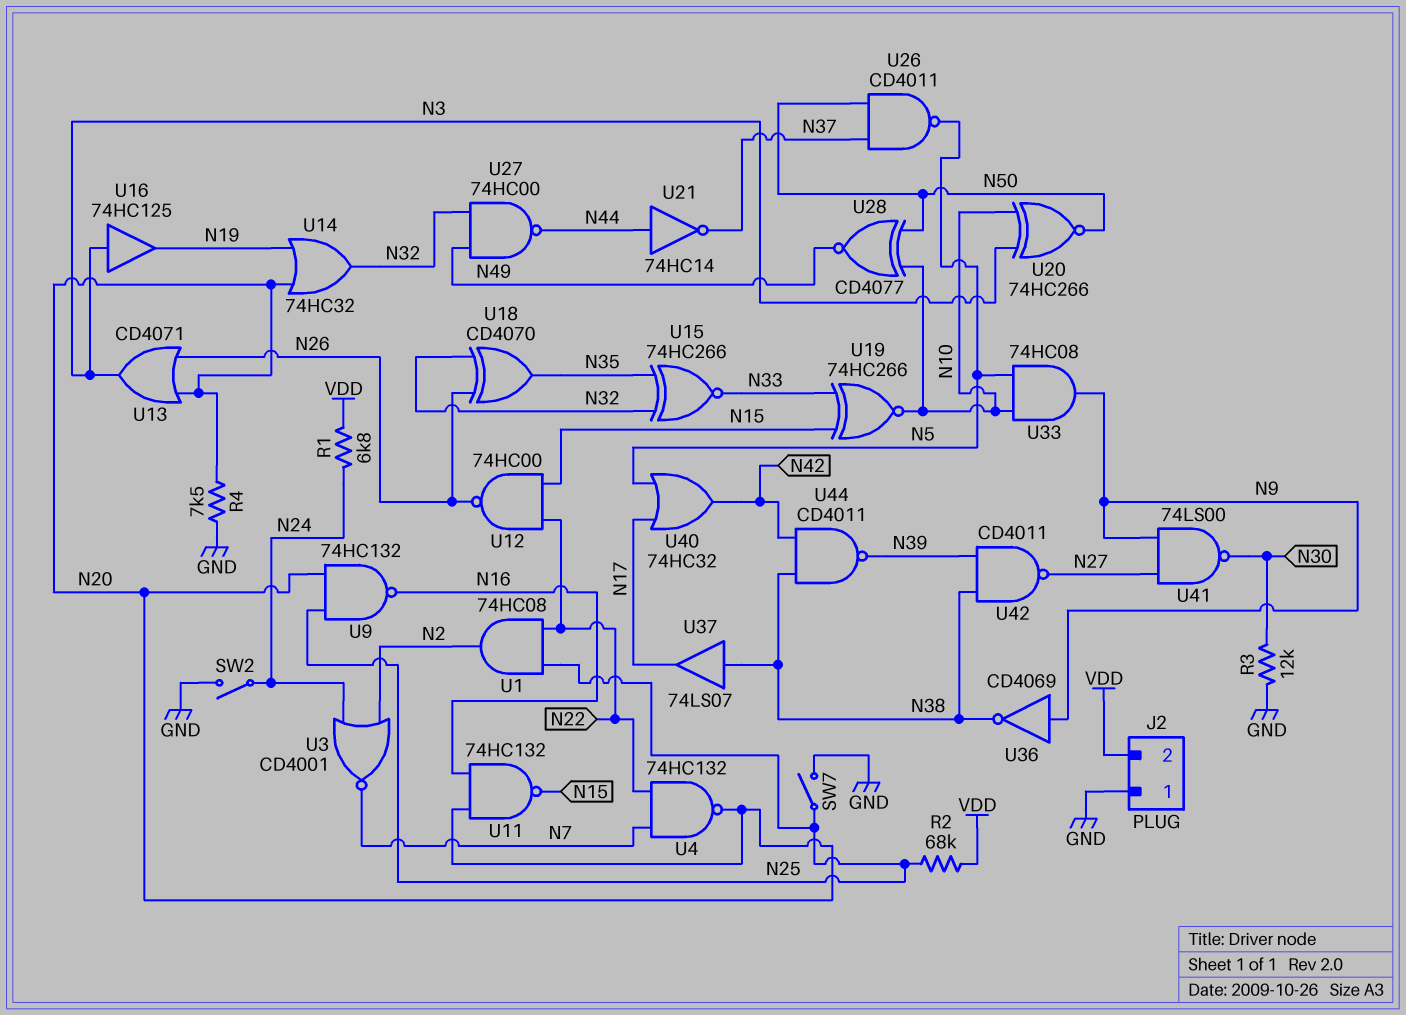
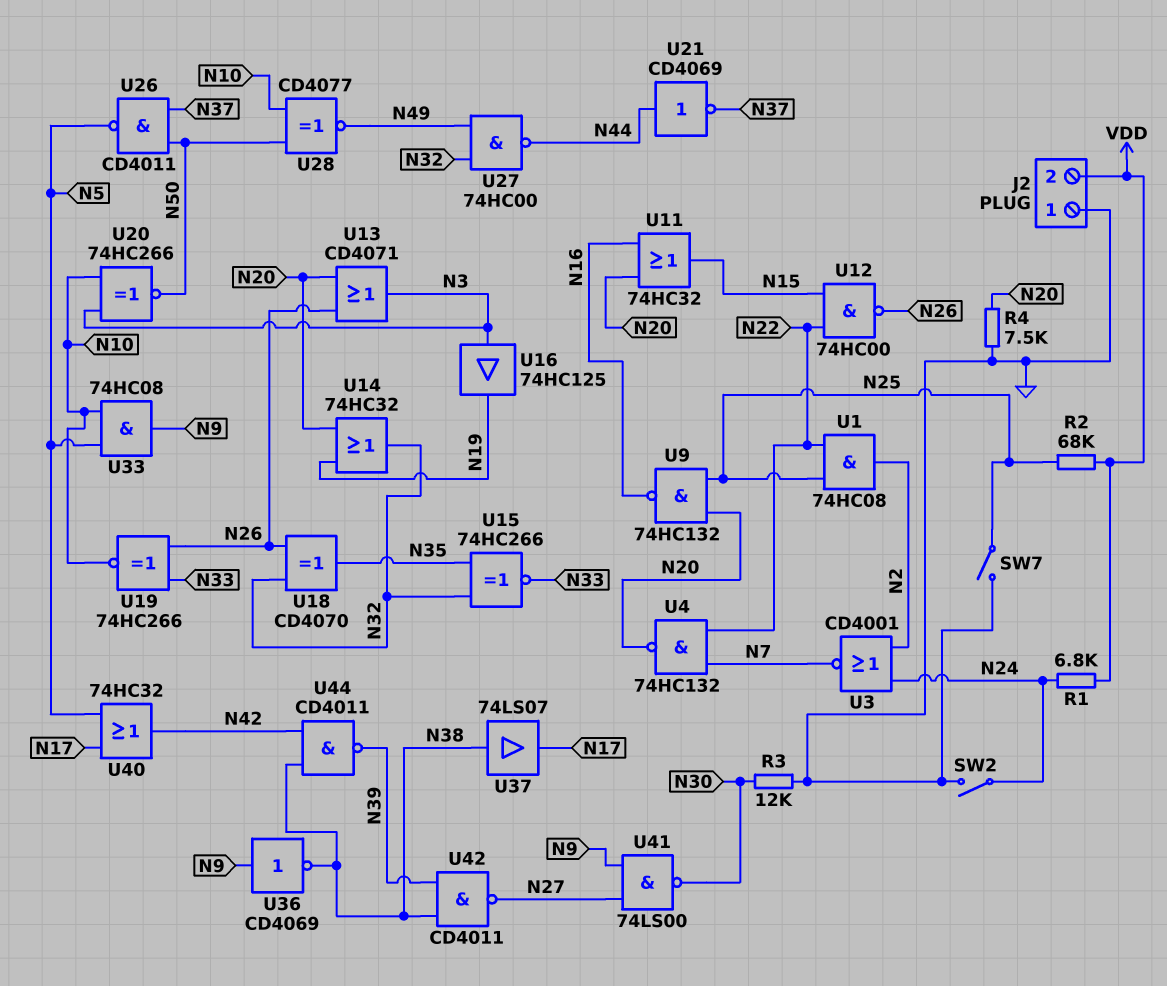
U11: NAND 74HC132 (in N16, in N20, out N15) -> OR 74HC32 (in N16, in N20, out N15)
U19: XNOR 74HC266 (in N15, in N33, out N10) -> XNOR 74HC266 (in N26, in N33, out N10)
U21: NOT 74HC14 (in N44, out N37) -> NOT CD4069 (in N44, out N37)

